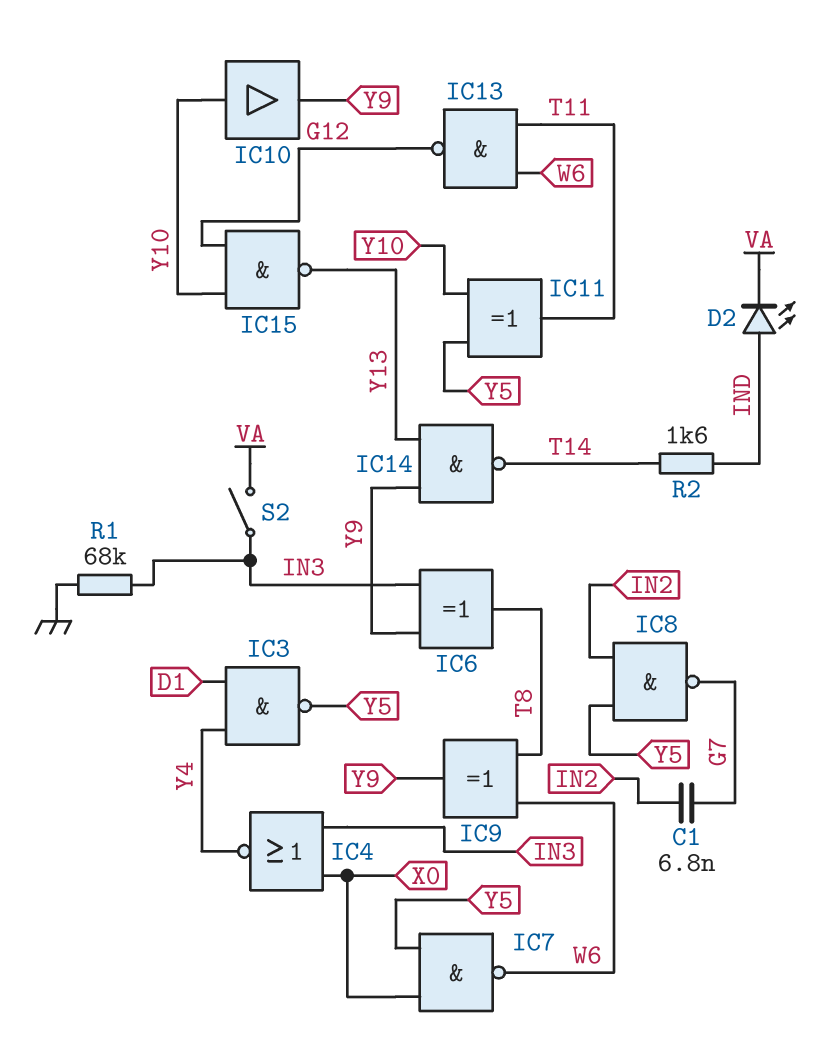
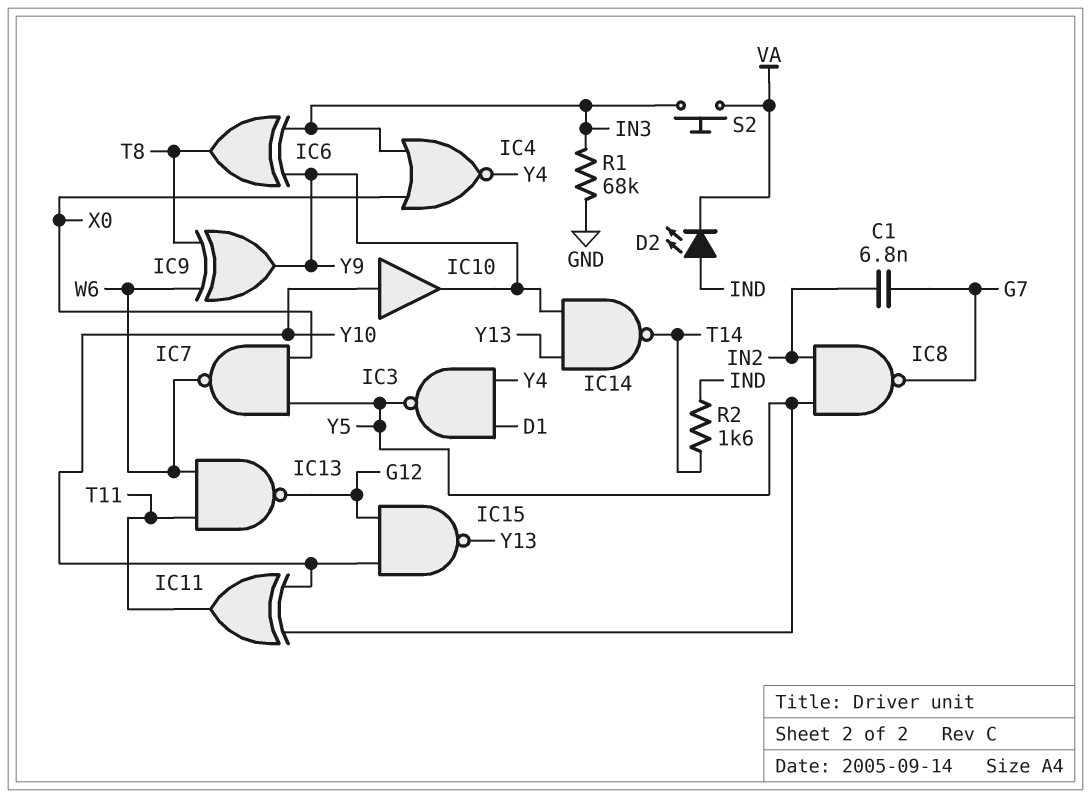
S2: switch (IN3, VA) -> button (IN3, VA)

